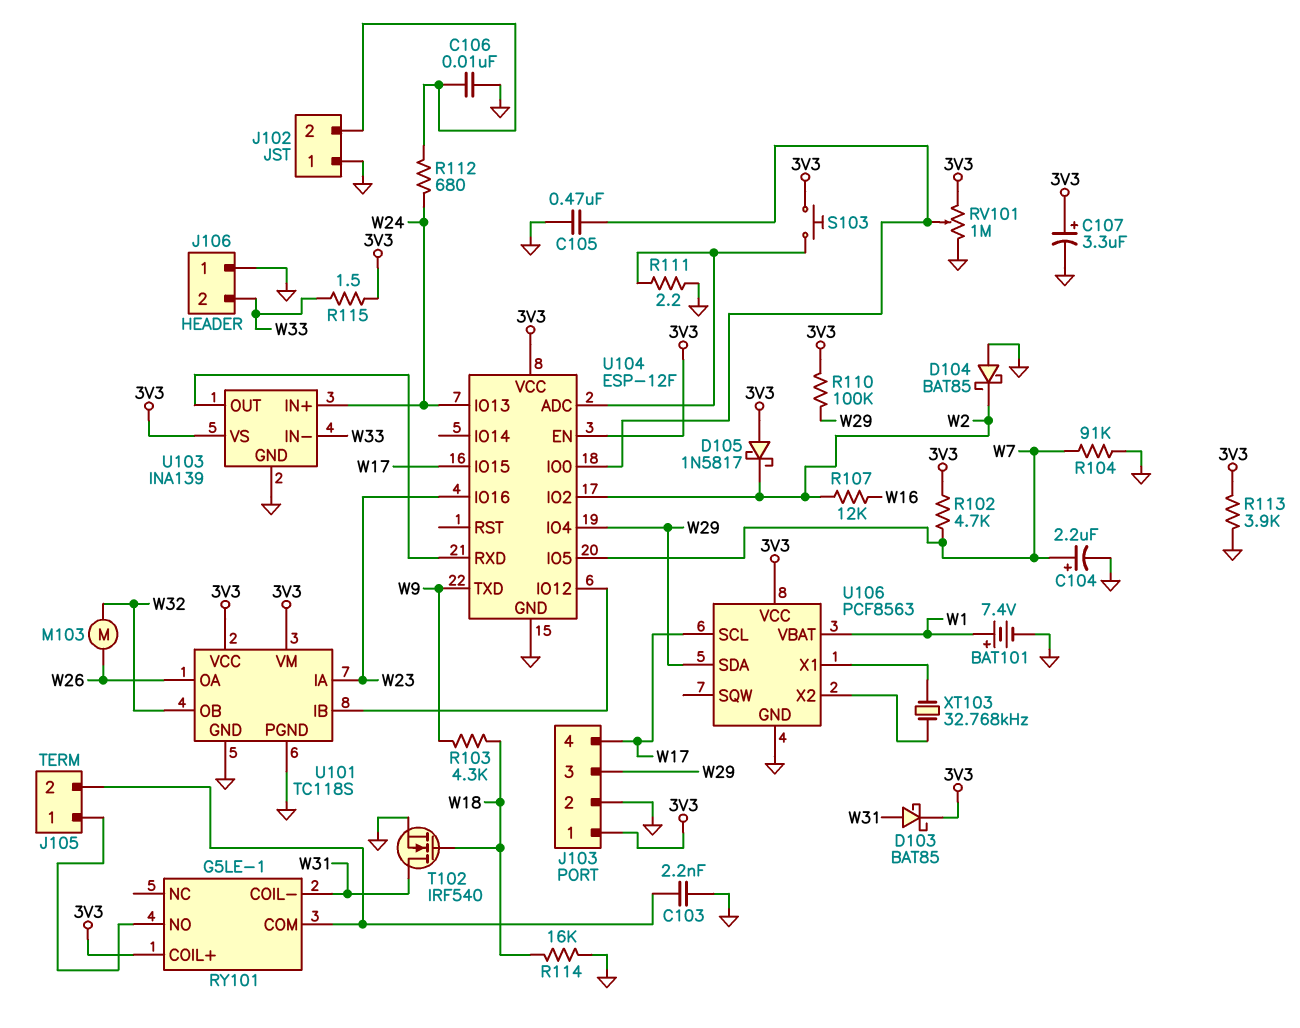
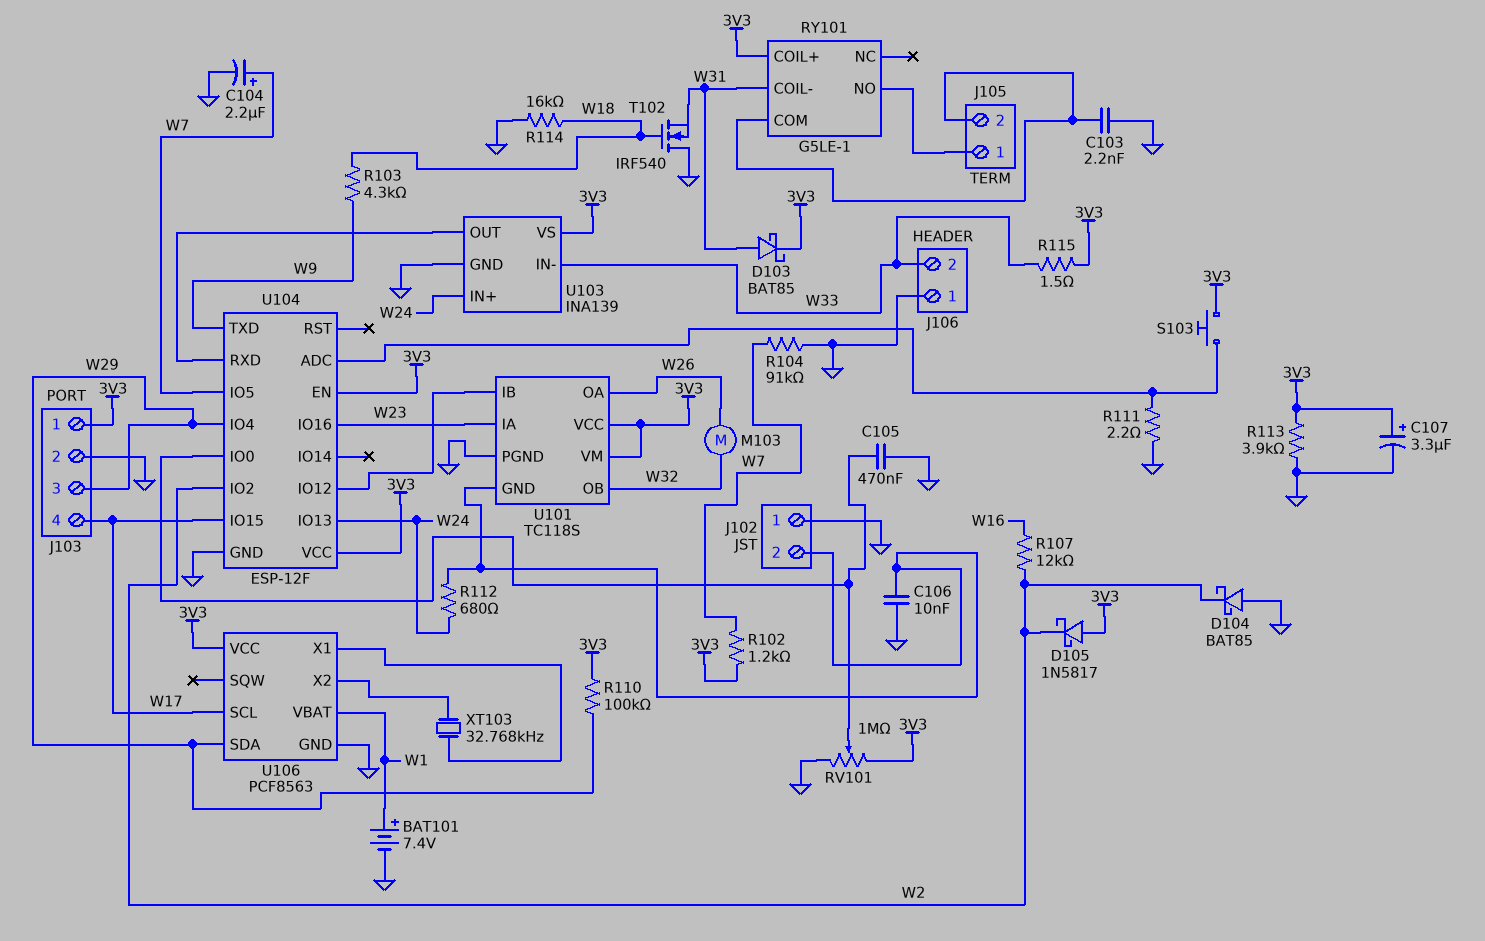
R102: 4.7k (3V3, W7) -> 1.2k (3V3, W7)
T102: NMOS IRF540 (G W18, D W31, S GND) -> NMOS IRF540 (G W18, D GND, S W31)
U101 pin GND: GND -> J102/2

